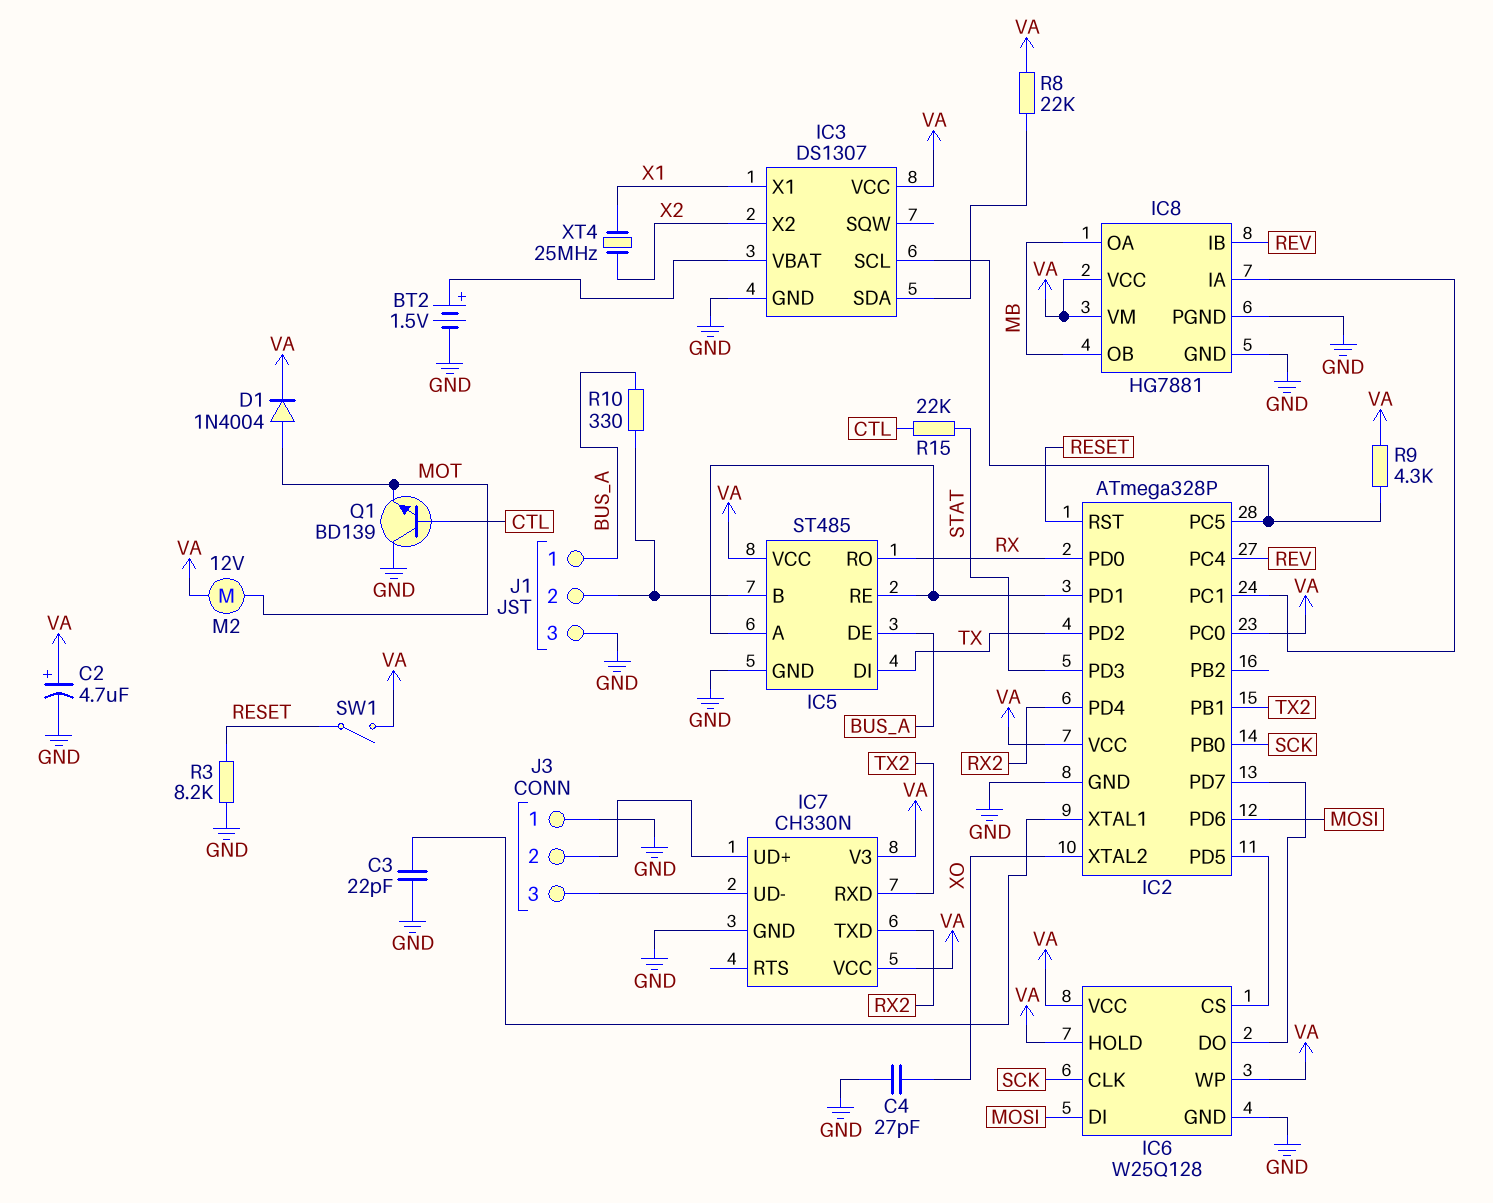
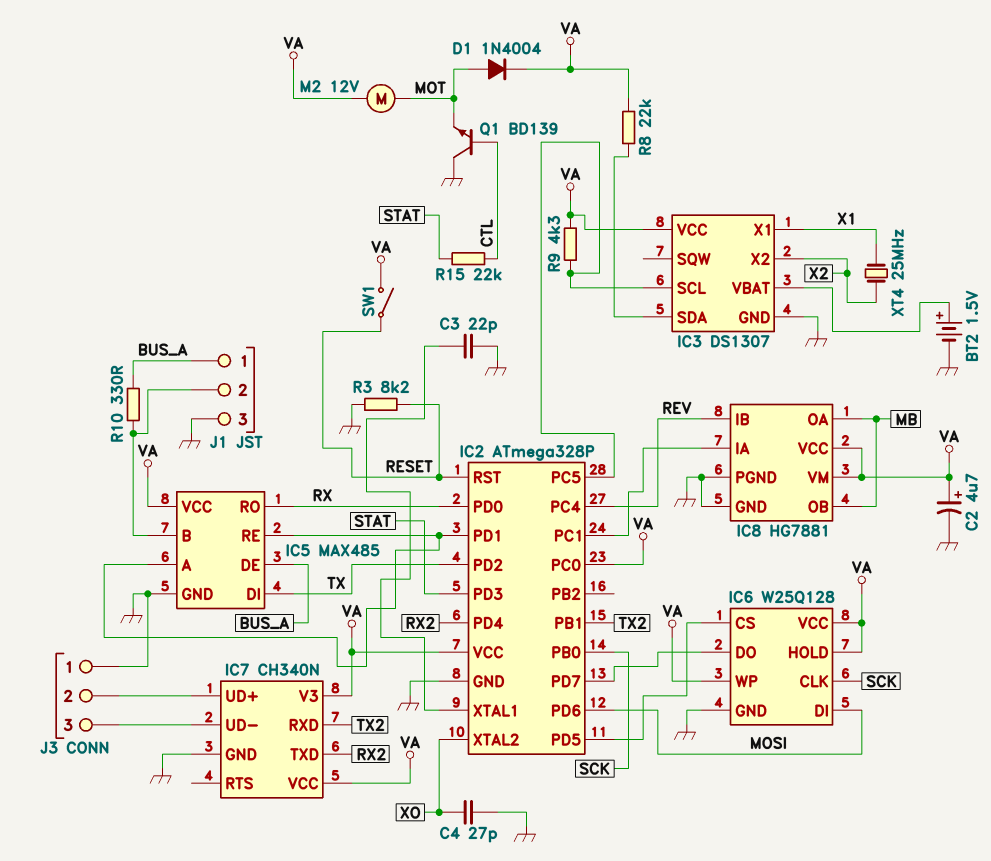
IC5: ST485 -> MAX485
IC7: CH330N -> CH340N

